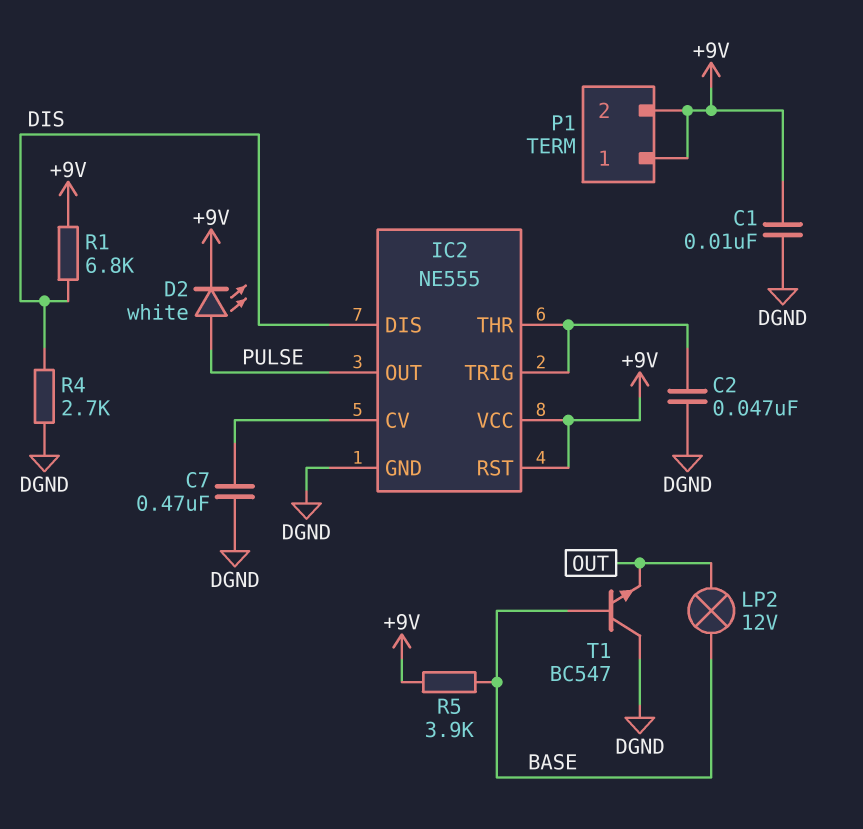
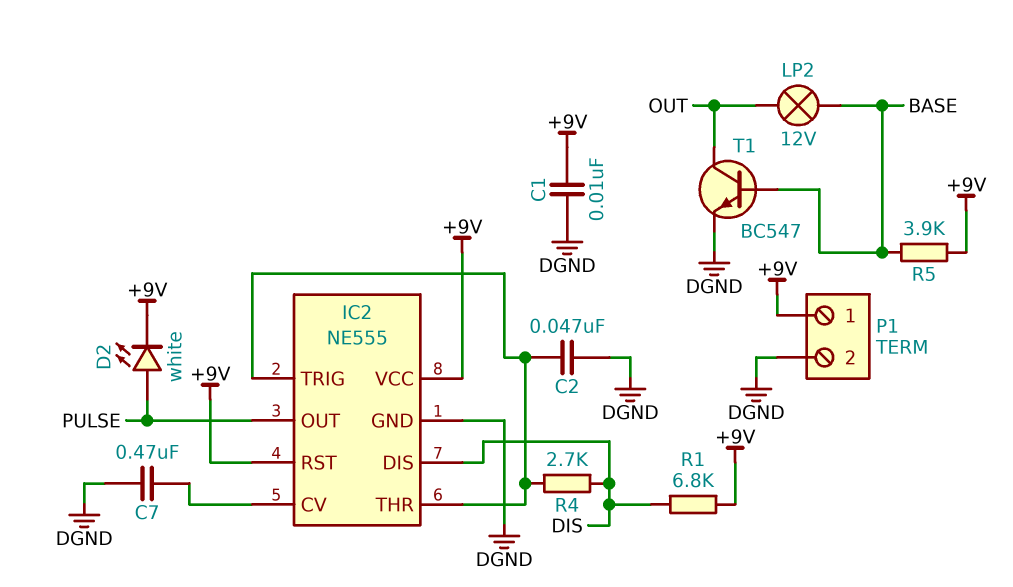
P1 pin 2: +9V -> DGND
R4: 2.7k (DGND, DIS) -> 2.7k (DIS, IC2/THR)
T1: NPN BC547 (B BASE, C DGND, E OUT) -> NPN BC547 (B BASE, C OUT, E DGND)

